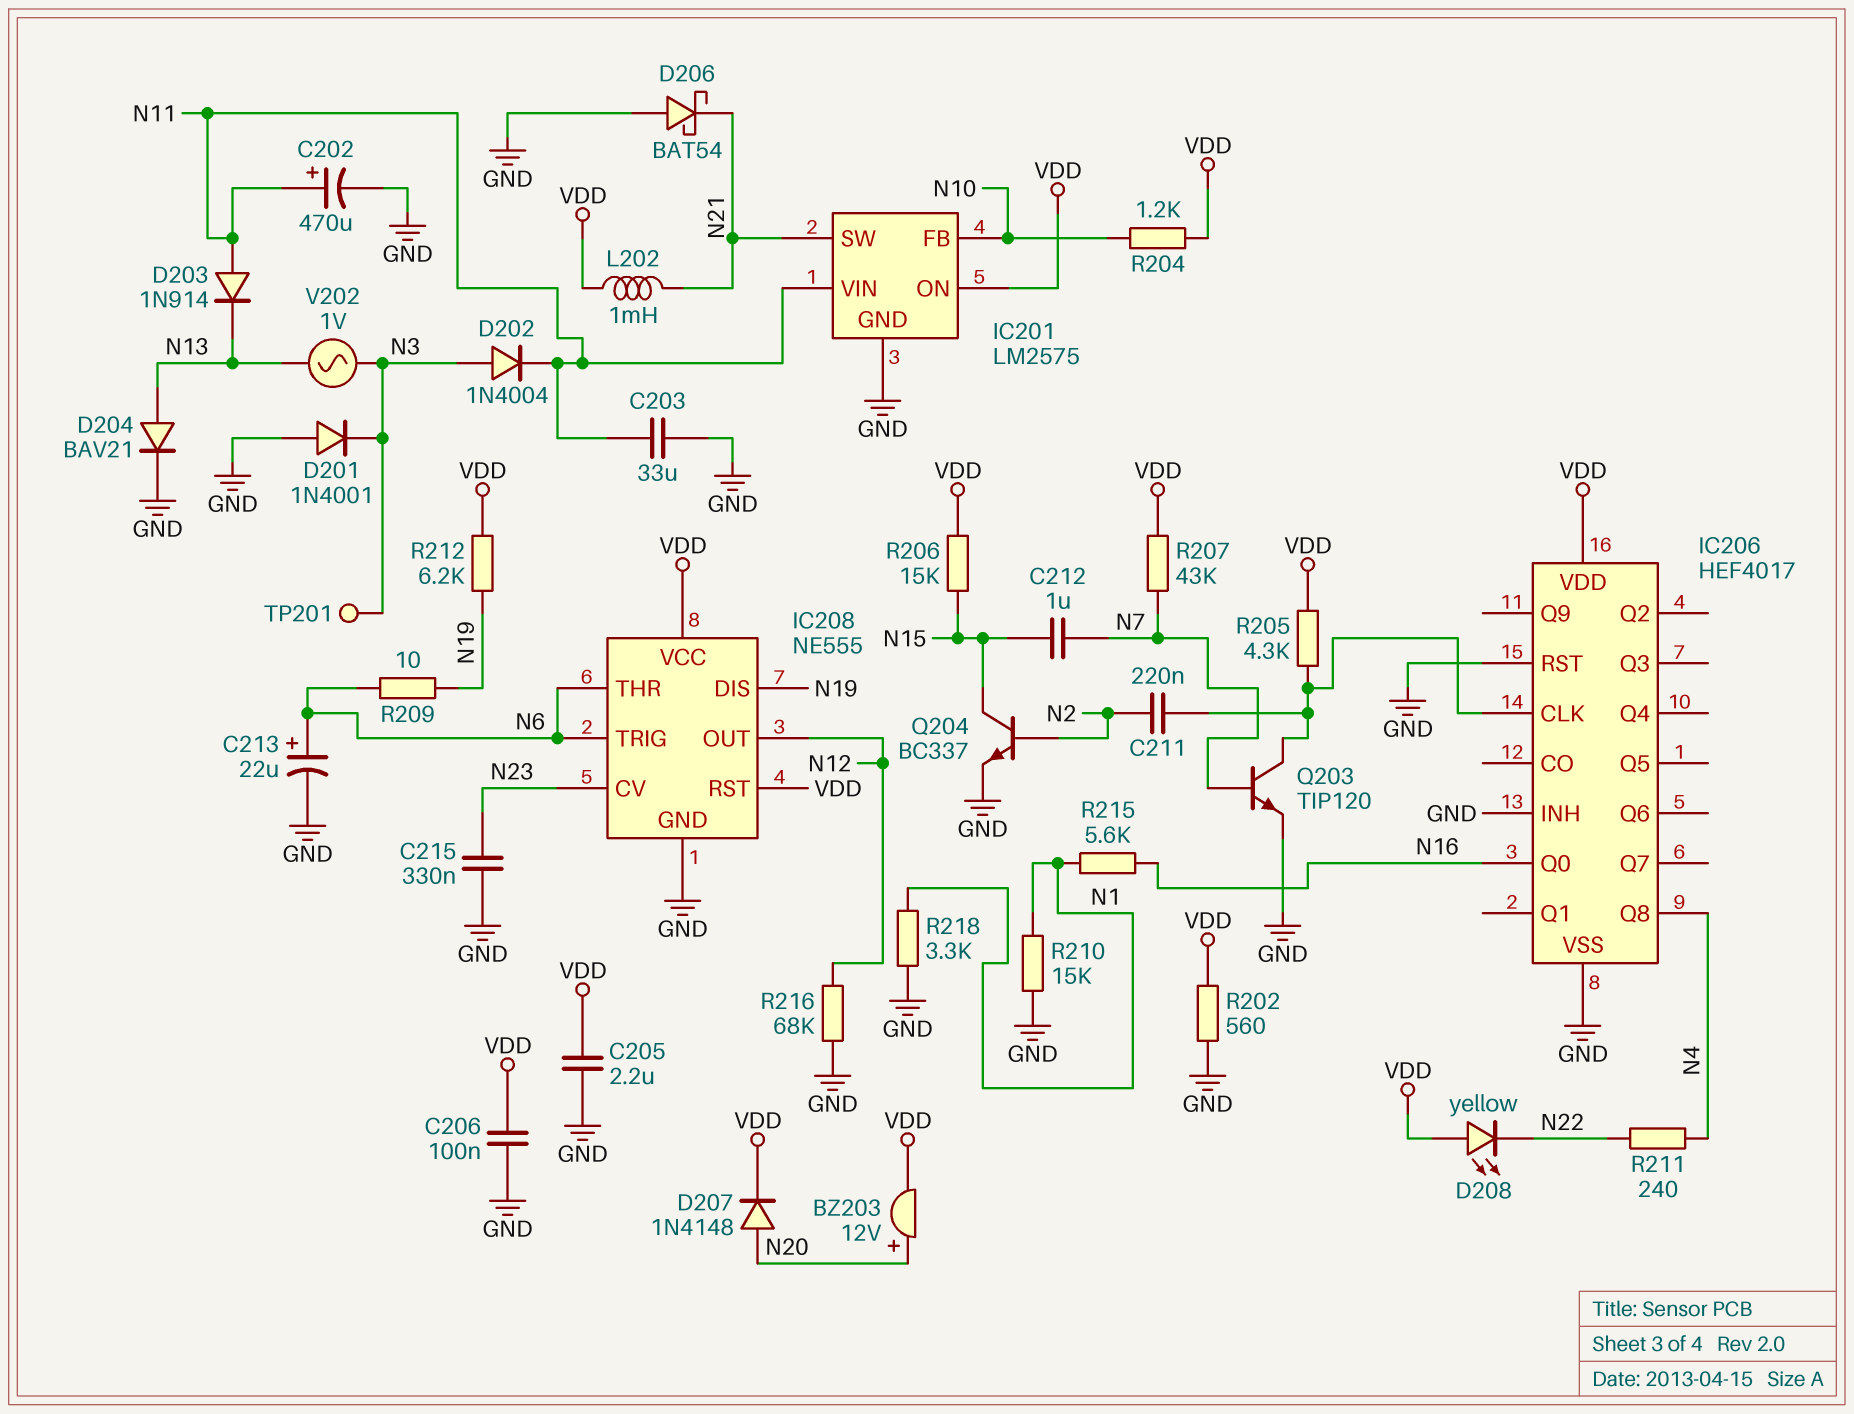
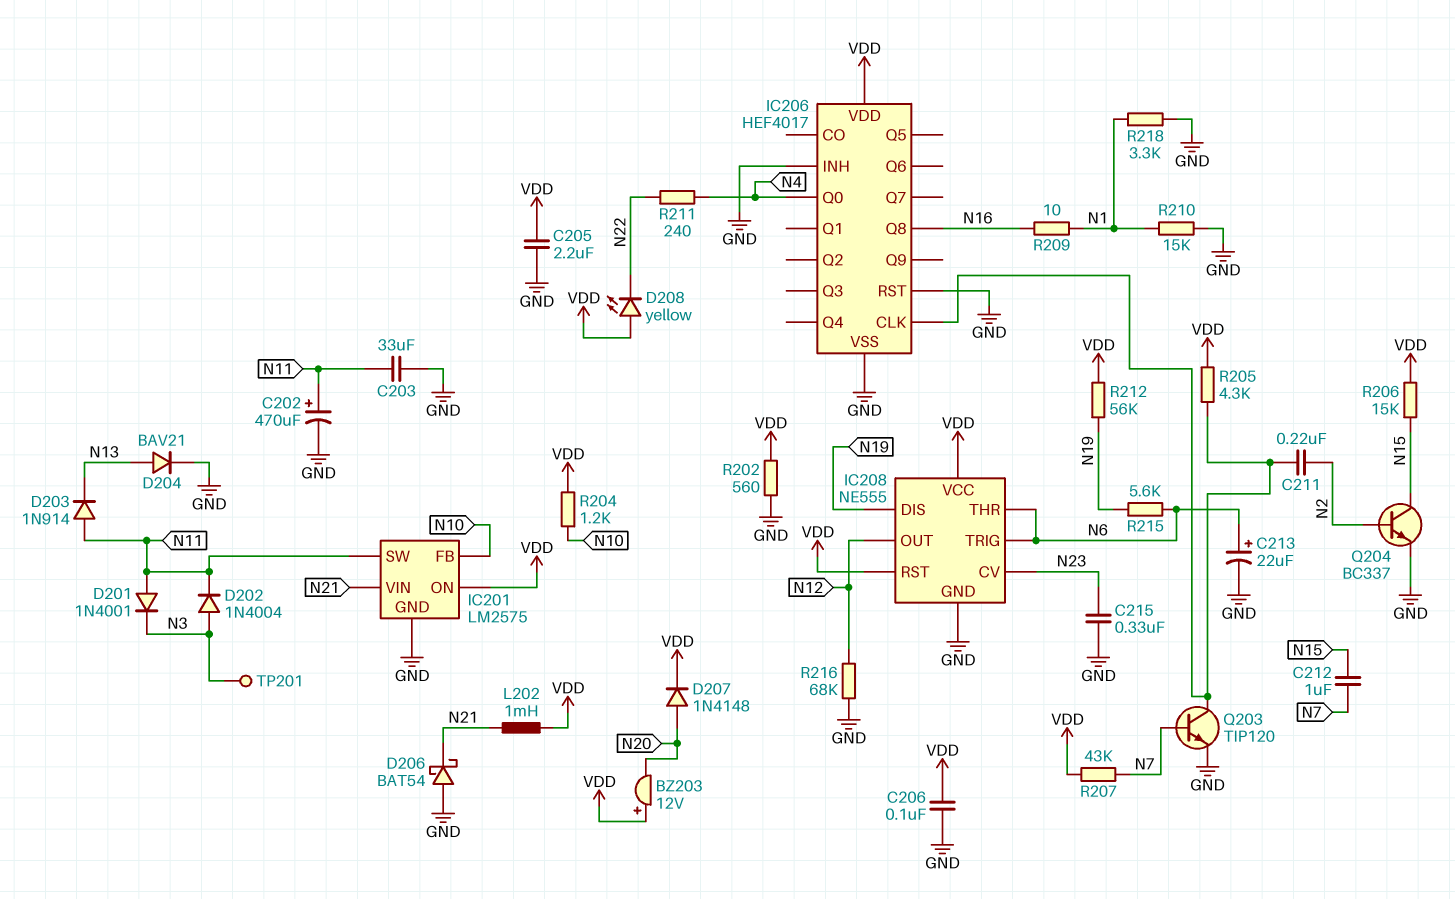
BZ203: buzzer 12V (plus N20, minus VDD) -> buzzer 12V (plus VDD, minus N20)
D201: diode 1N4001 (A GND, K N3) -> diode 1N4001 (A N11, K N3)
IC201 pin SW: N21 -> N11
IC201 pin VIN: N11 -> N21
IC206 pin Q0: N16 -> N4
IC206 pin Q8: N4 -> N16
R209: 10 (N6, N19) -> 10 (N1, N16)
R212: 6.2k (N19, VDD) -> 56k (N19, VDD)
R215: 5.6k (N1, N16) -> 5.6k (N6, N19)
V202: AC 1V (N3, N13) -> none

